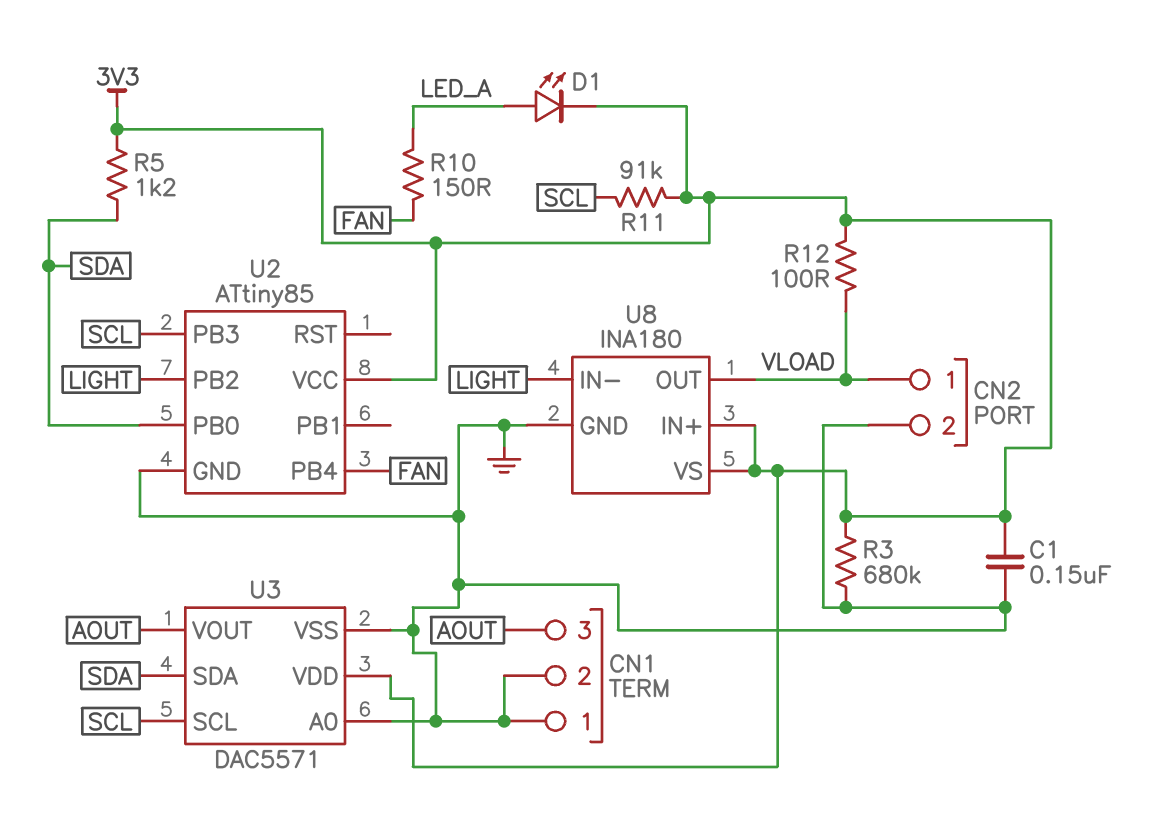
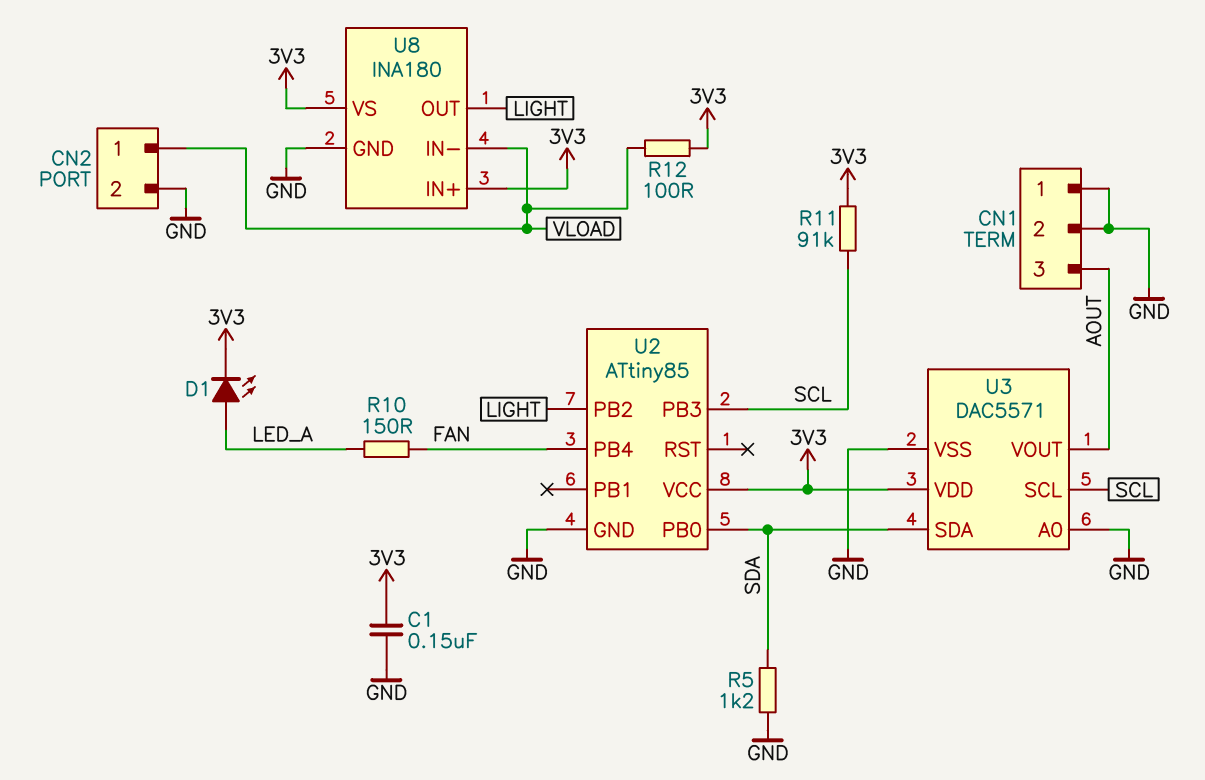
R3: 680k (3V3, GND) -> none
R5: 1.2k (3V3, SDA) -> 1.2k (GND, SDA)
U8 pin IN-: LIGHT -> VLOAD
U8 pin OUT: VLOAD -> LIGHT

